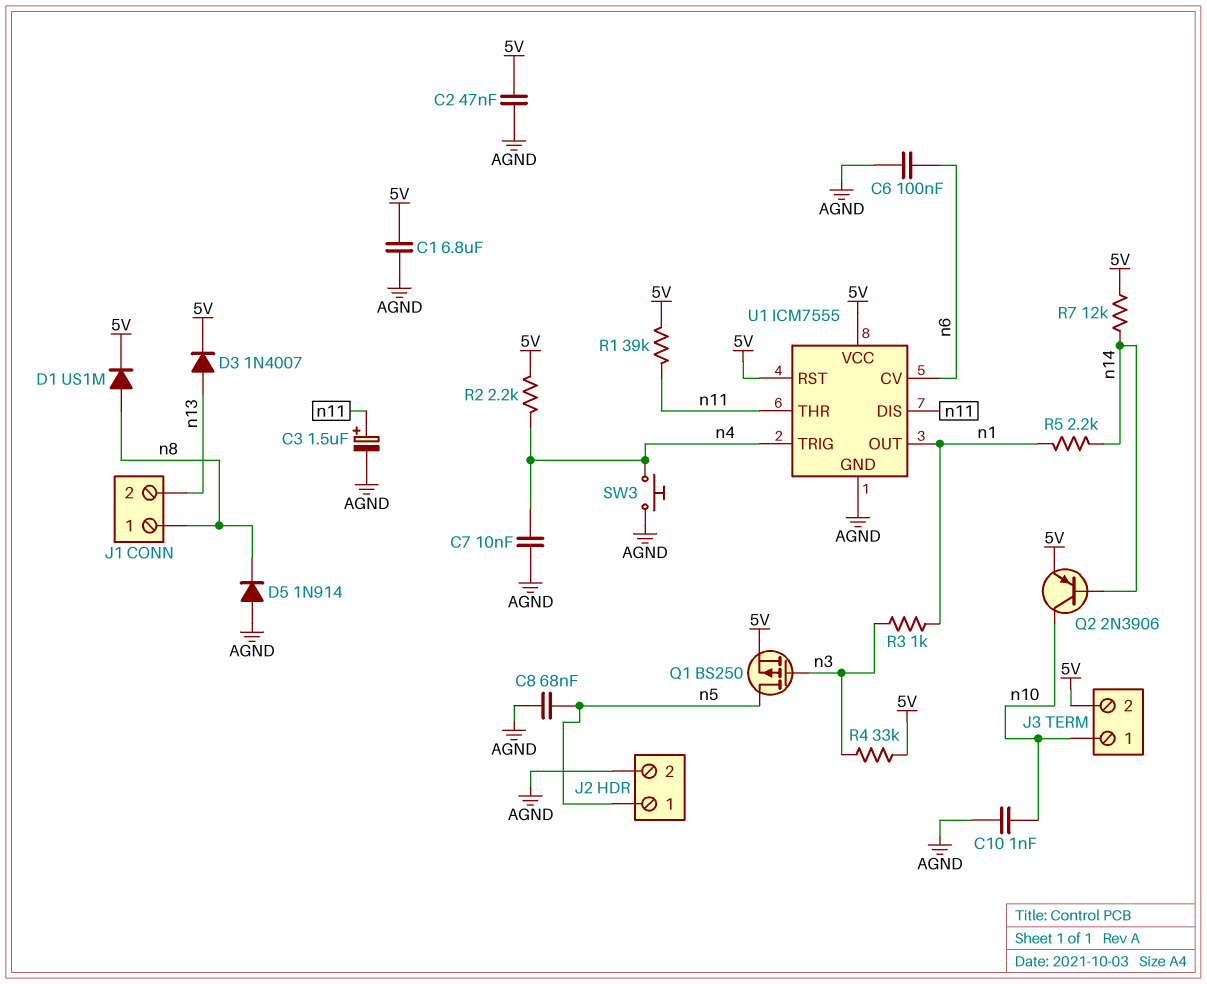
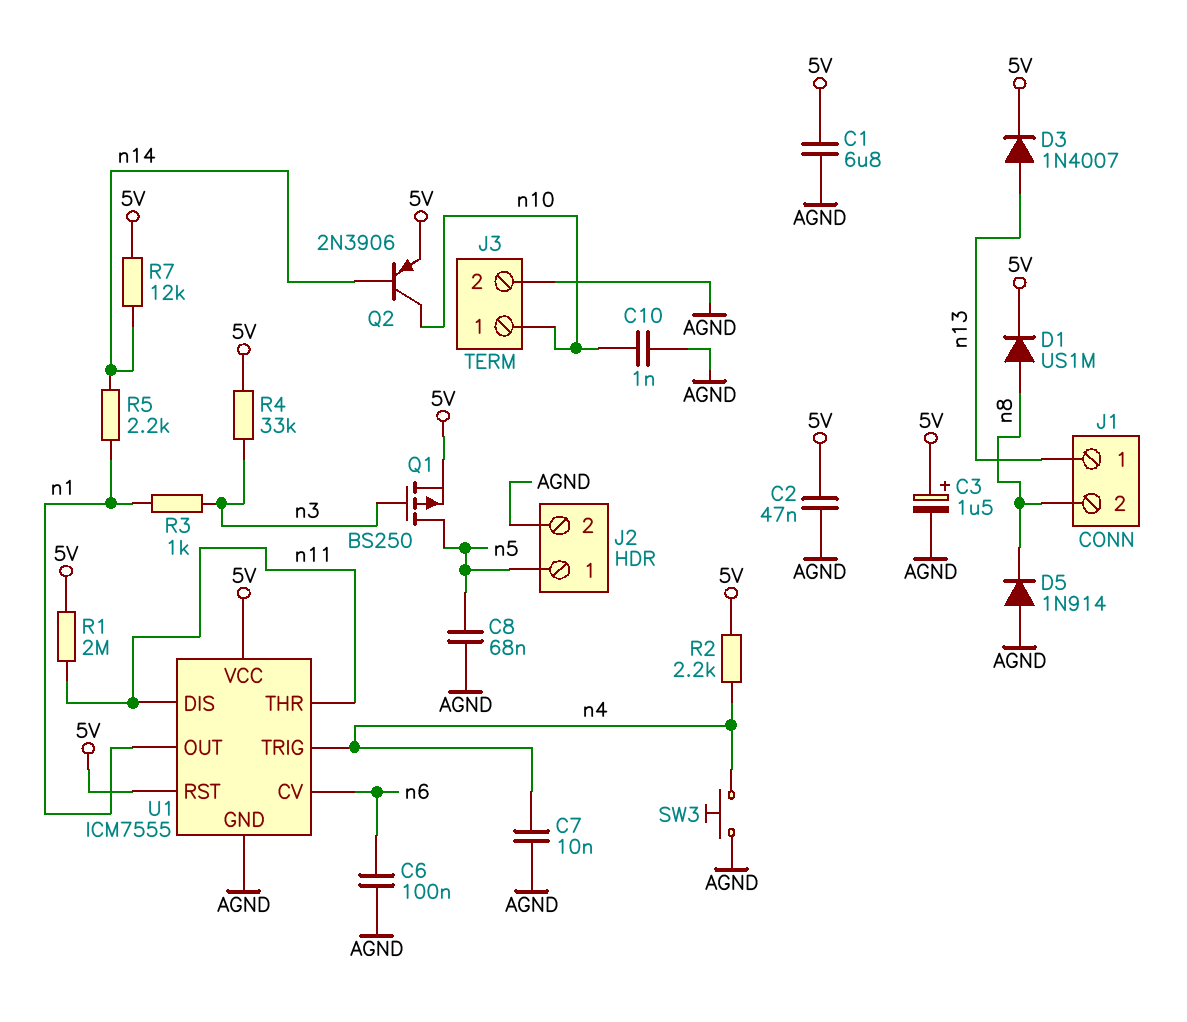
C3: 1.5uF (plus n11, minus AGND) -> 1.5uF (plus 5V, minus AGND)
J1 pin 1: n8 -> n13
J1 pin 2: n13 -> n8
J3 pin 2: 5V -> AGND
R1: 39k (5V, n11) -> 2M (5V, n11)

